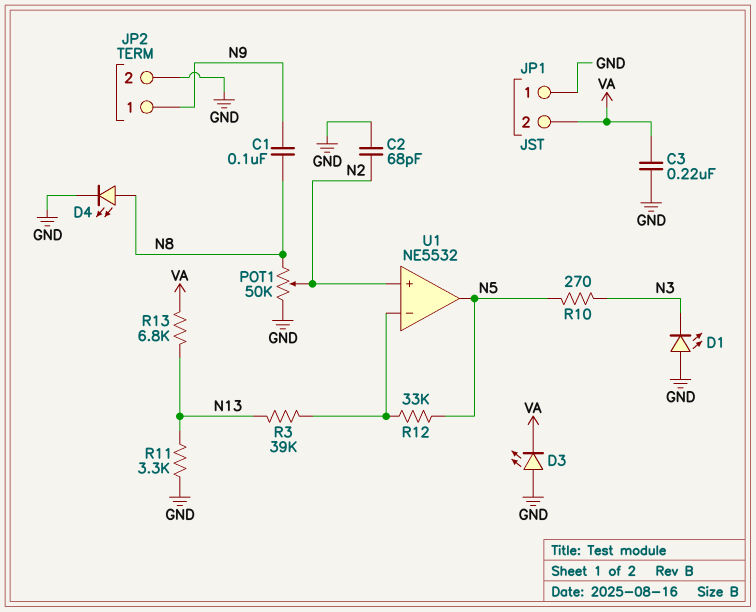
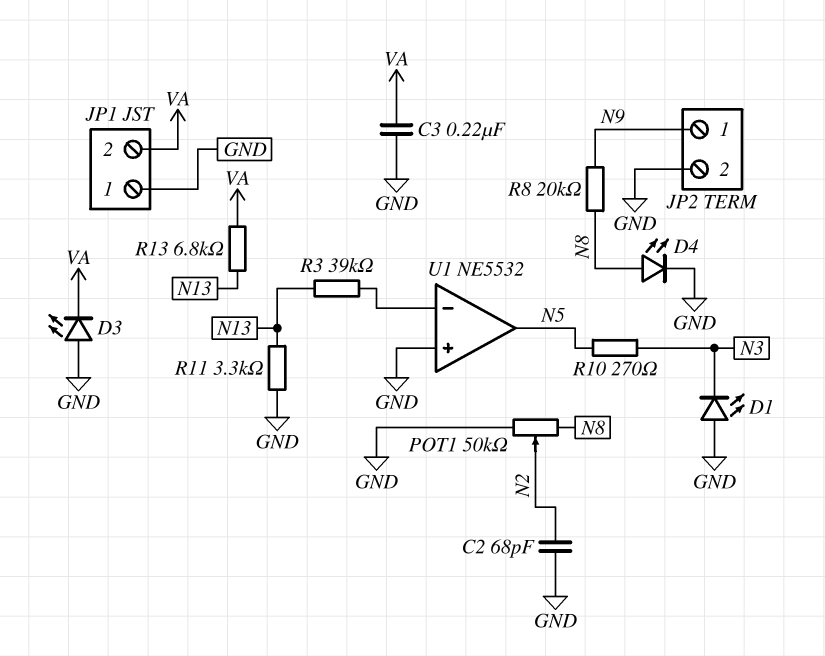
C1: 100nF (N8, N9) -> none
R8: none -> 20k (N8, N9)
R12: 33k (N5, U1/in-) -> none
U1 pin in+: N2 -> GND

